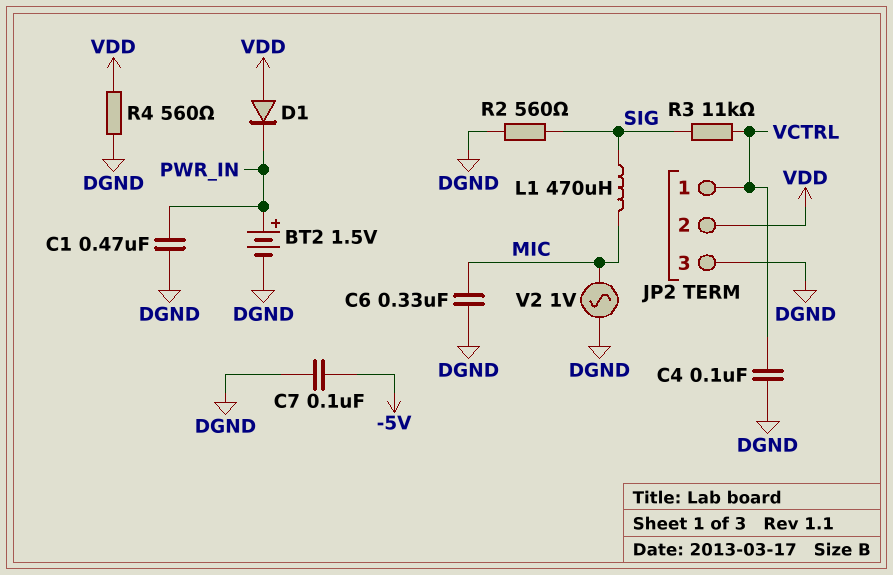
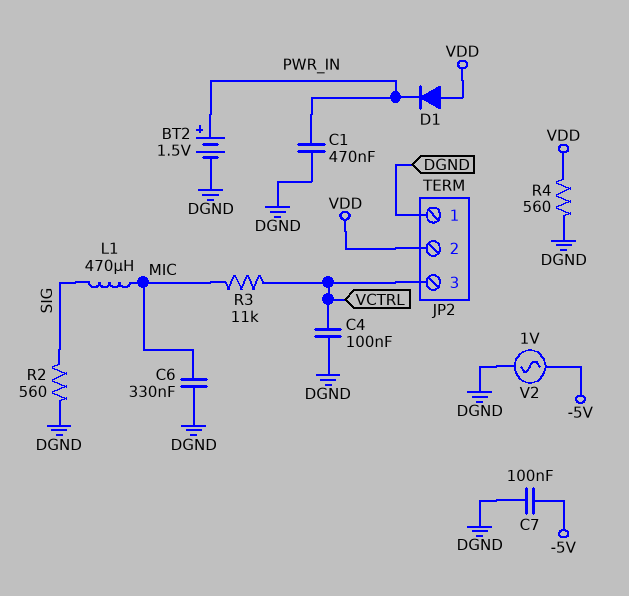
JP2 pin 1: VCTRL -> DGND
JP2 pin 3: DGND -> VCTRL
R3: 11k (SIG, VCTRL) -> 11k (MIC, VCTRL)
V2: AC 1V (DGND, MIC) -> AC 1V (-5V, DGND)

